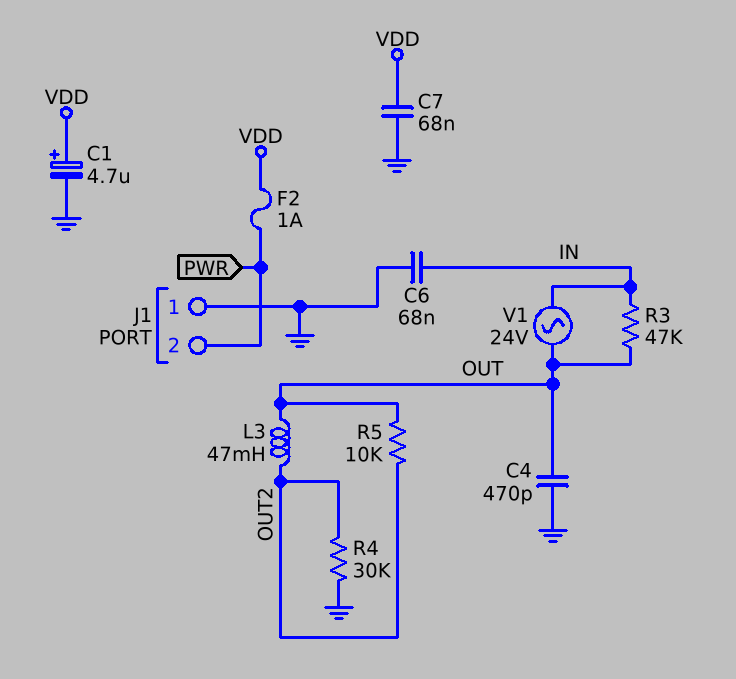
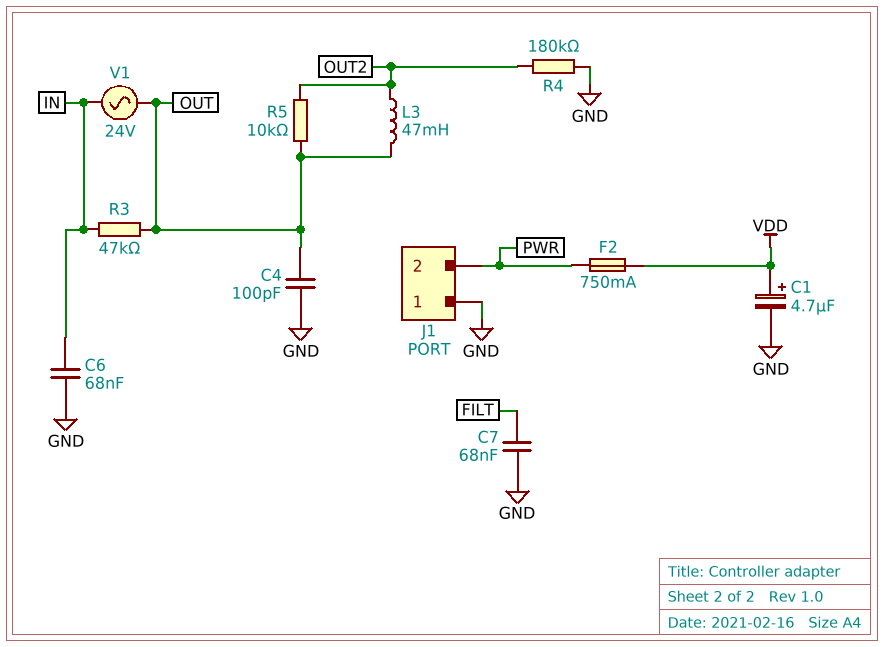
C4: 470pF (GND, OUT) -> 100pF (GND, OUT)
C7: 68nF (GND, VDD) -> 68nF (FILT, GND)
F2: 1A (PWR, VDD) -> 750mA (PWR, VDD)
R4: 30k (GND, OUT2) -> 180k (GND, OUT2)

